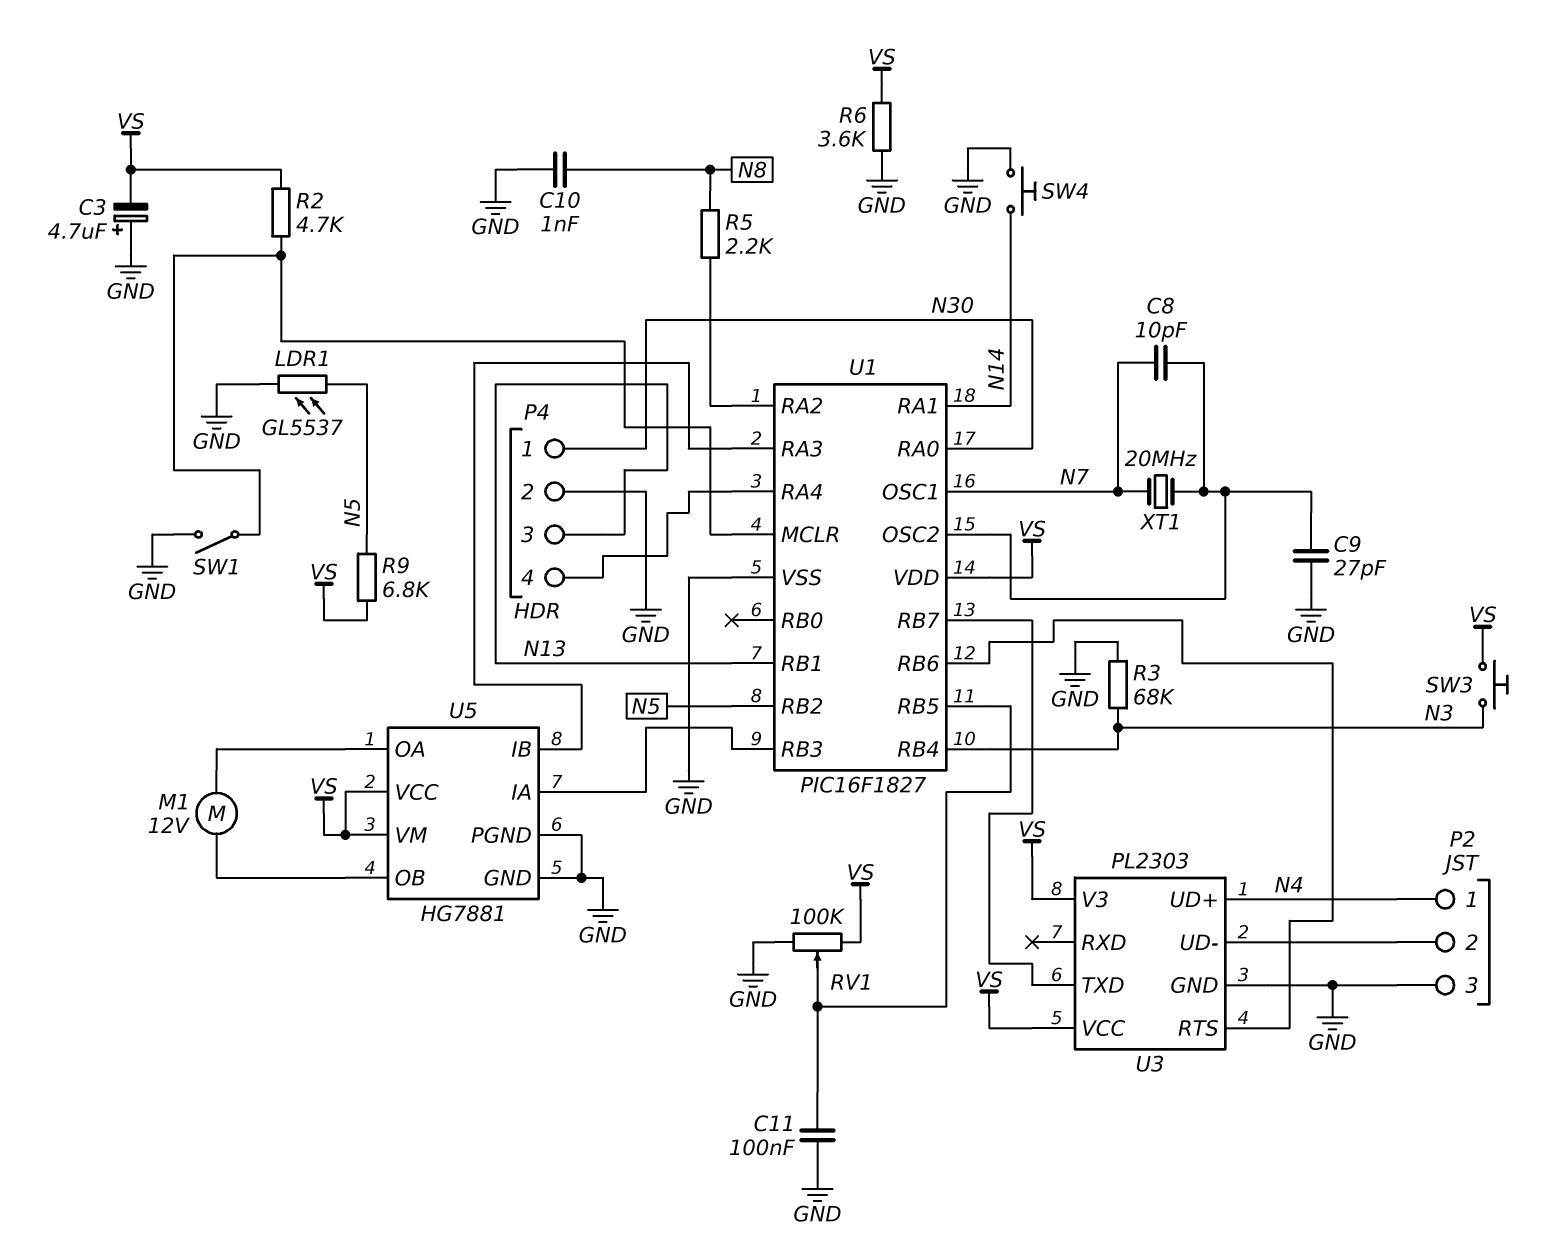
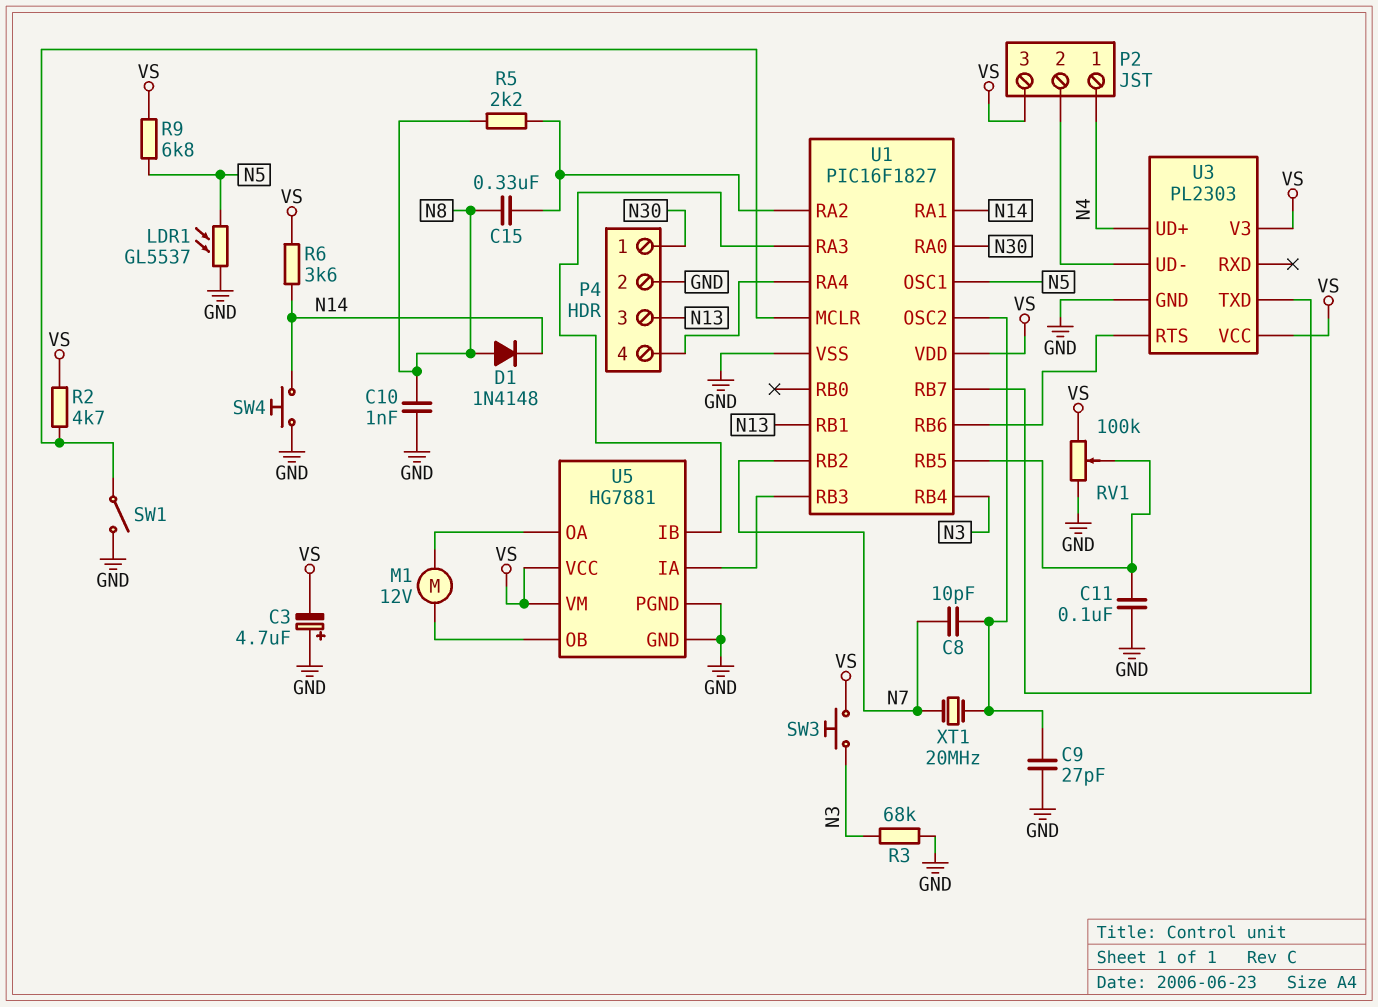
C15: none -> 330nF (N8, U1/RA2)
D1: none -> diode 1N4148 (A N8, K N14)
P2 pin 3: GND -> VS
R6: 3.6k (GND, VS) -> 3.6k (N14, VS)
U1 pin OSC1: N7 -> N5
U1 pin RB2: N5 -> N7

